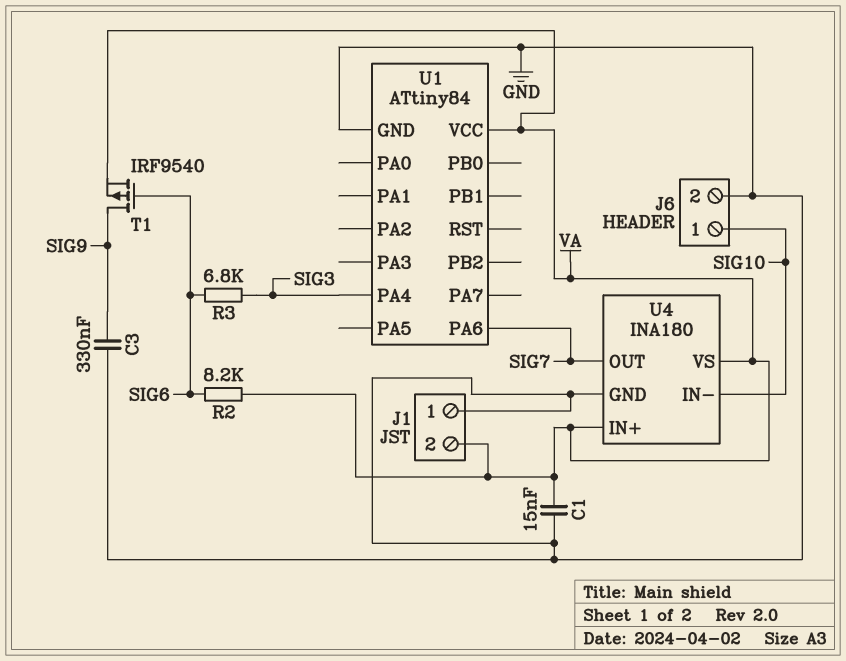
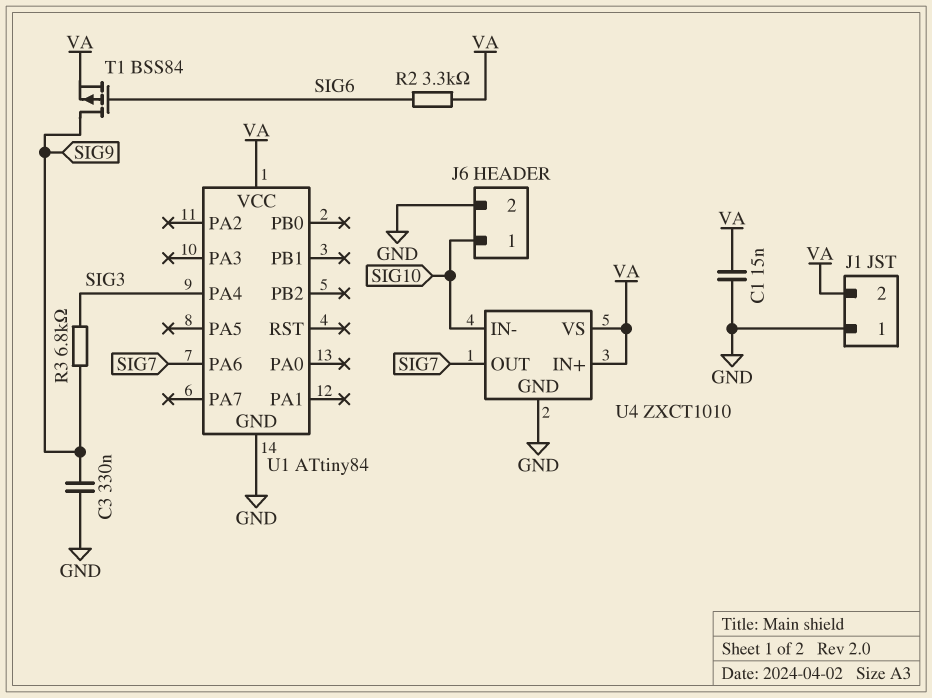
R2: 8.2k (SIG6, VA) -> 3.3k (SIG6, VA)
R3: 6.8k (SIG3, SIG6) -> 6.8k (SIG3, SIG9)
T1: PMOS IRF9540 (G SIG6, D SIG9, S VA) -> PMOS BSS84 (G SIG6, D SIG9, S VA)
U4: INA180 -> ZXCT1010

